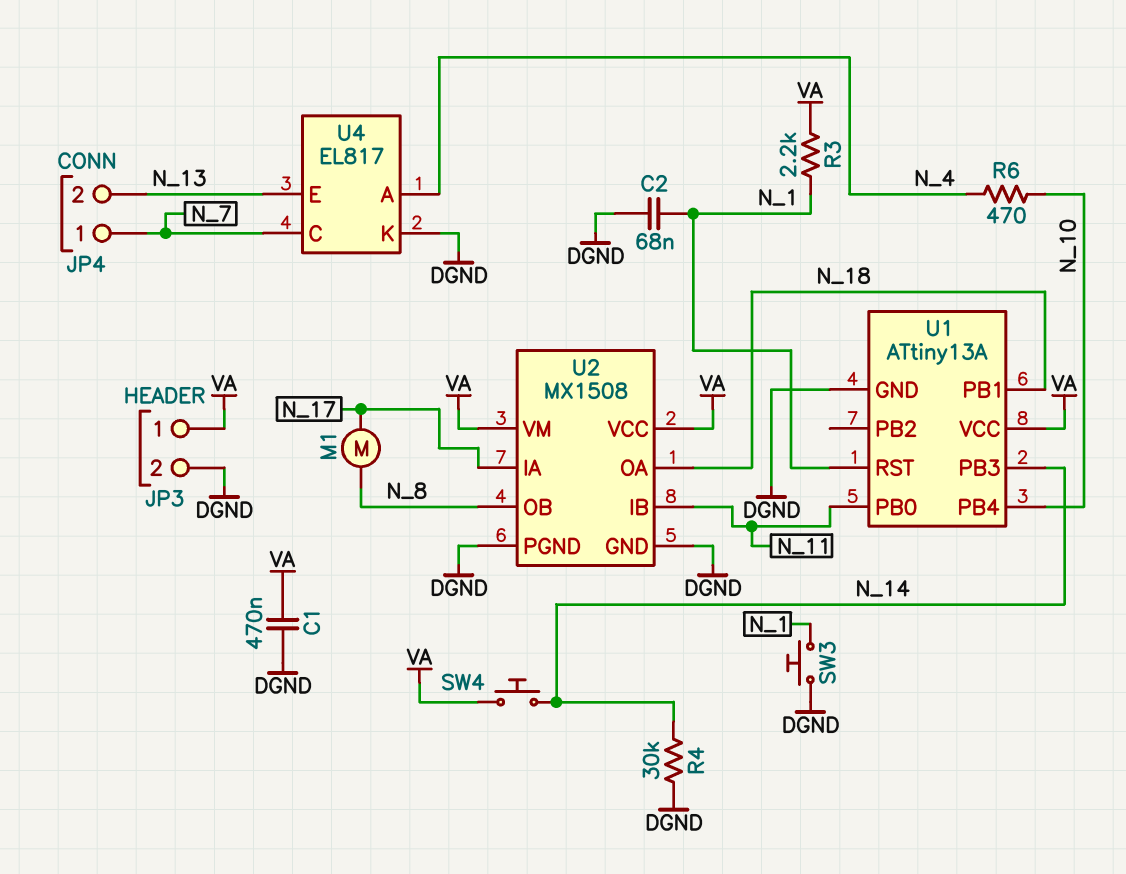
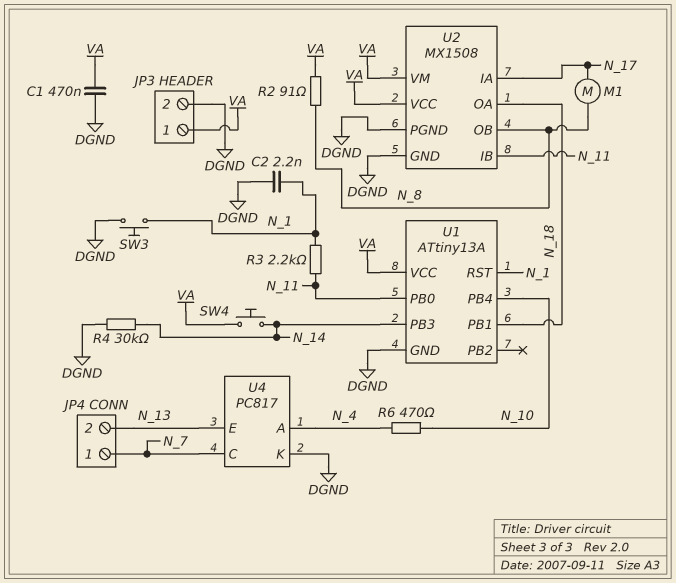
C2: 68nF (DGND, N_1) -> 2.2nF (DGND, N_1)
R2: none -> 91 (N_8, VA)
R3: 2.2k (N_1, VA) -> 2.2k (N_1, N_11)
U4: EL817 -> PC817

